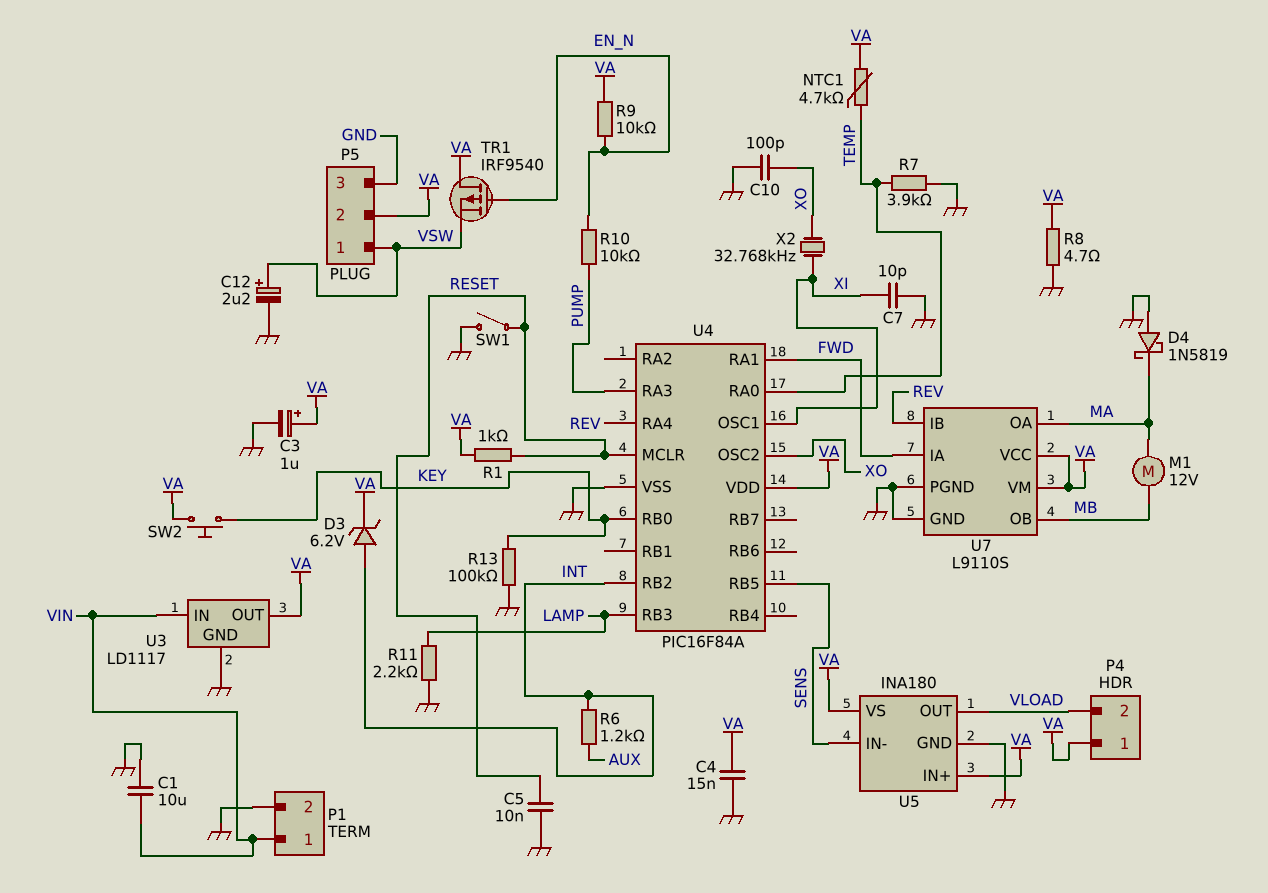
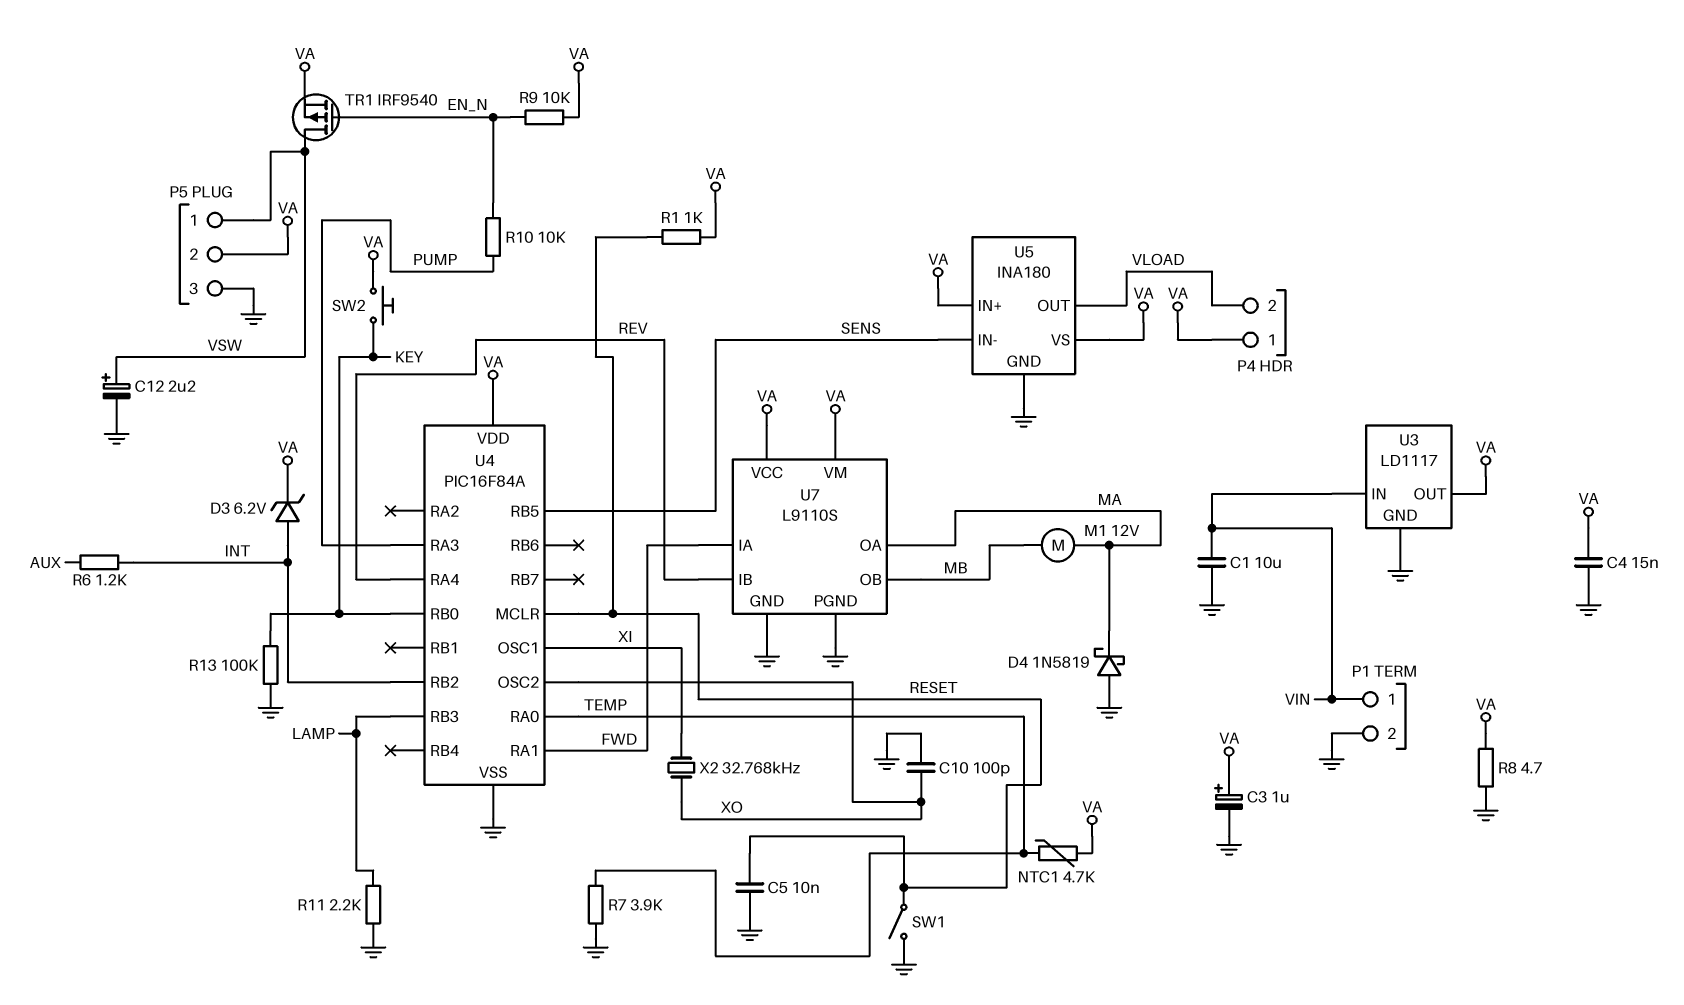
C7: 10pF (GND, XI) -> none
TR1: PMOS IRF9540 (G EN_N, D VA, S VSW) -> PMOS IRF9540 (G EN_N, D VSW, S VA)

